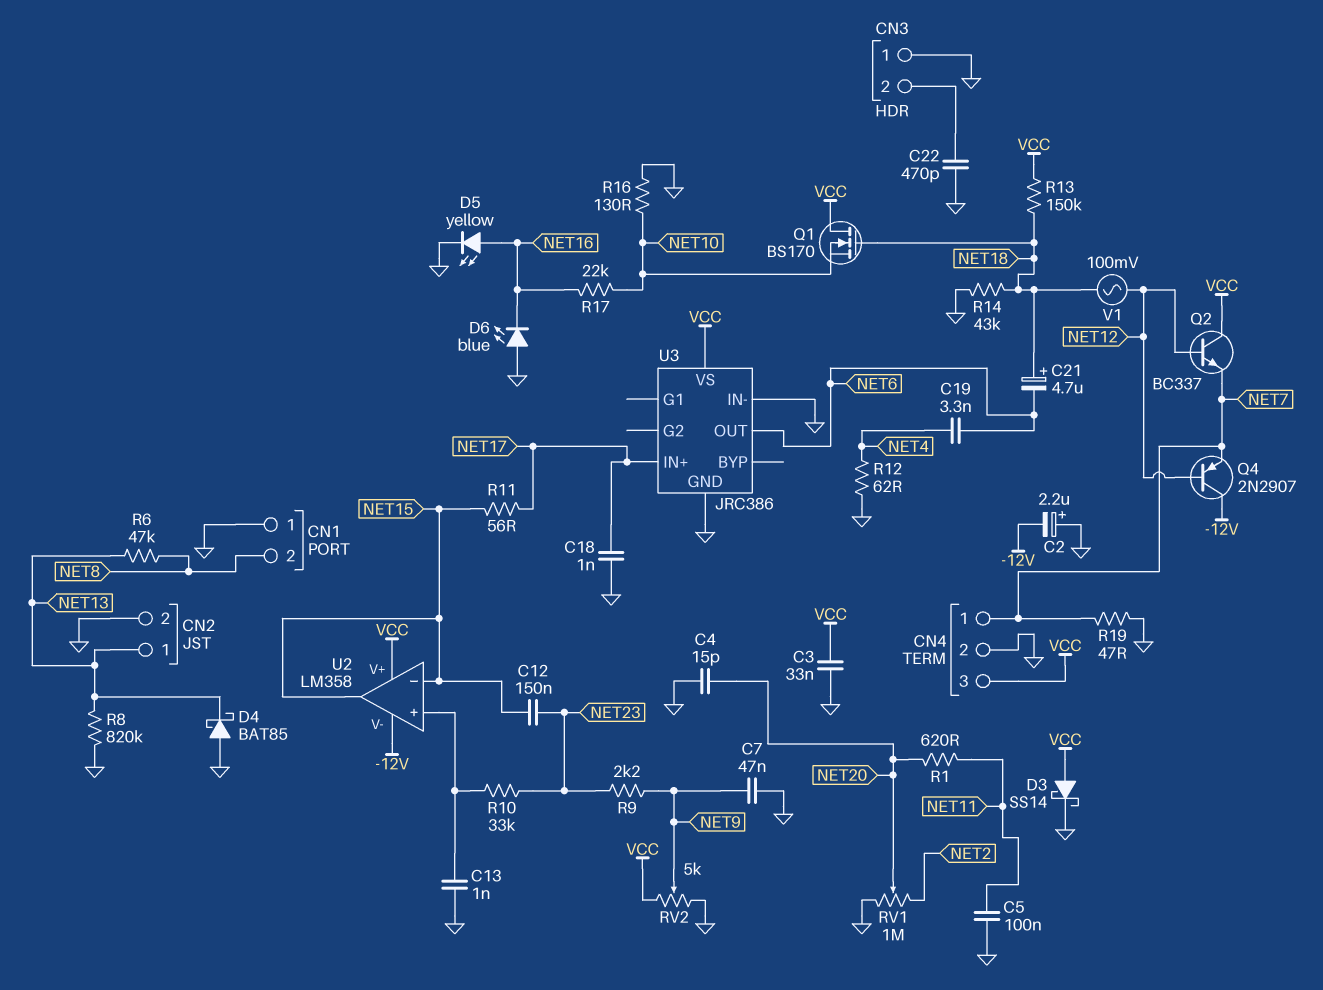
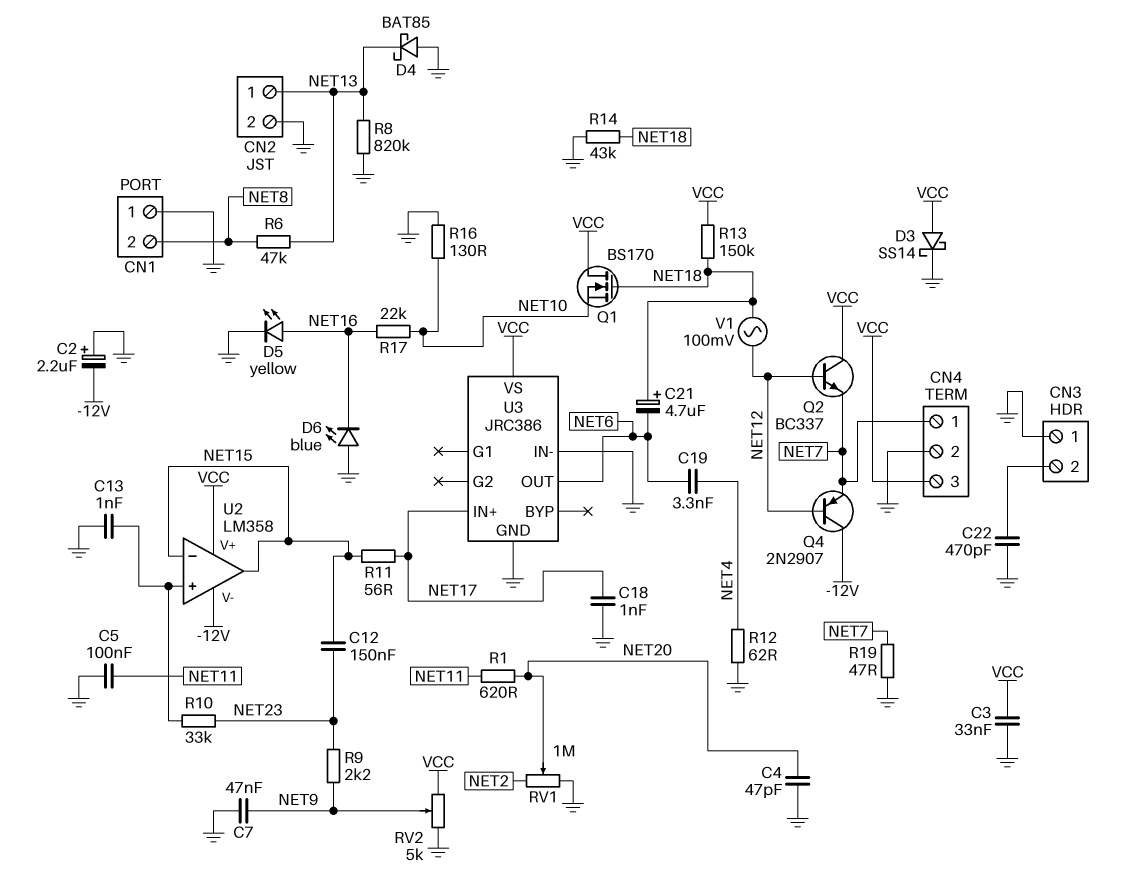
C4: 15pF (GND, NET20) -> 47pF (GND, NET20)

